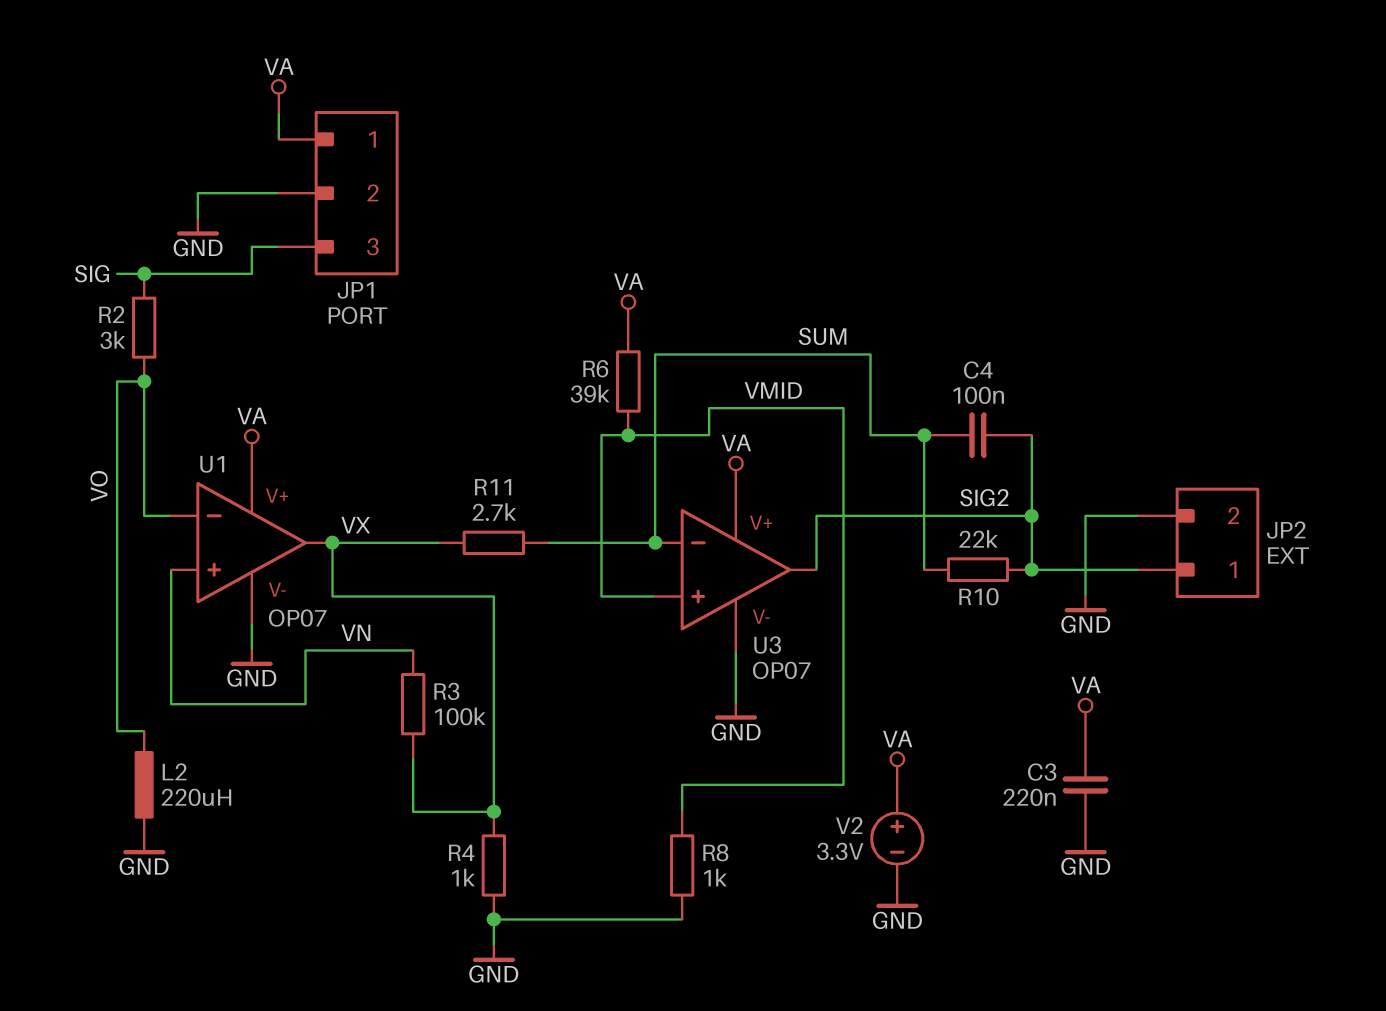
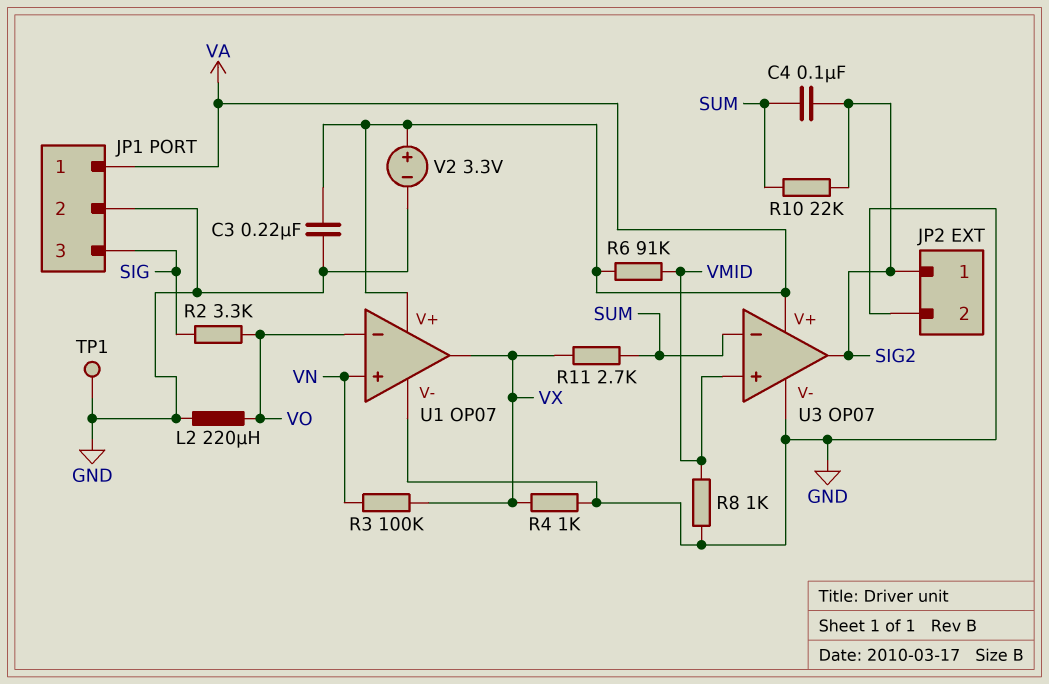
R2: 3k (SIG, VO) -> 3.3k (SIG, VO)
R6: 39k (VA, VMID) -> 91k (VA, VMID)
TP1: none -> test point (GND)

